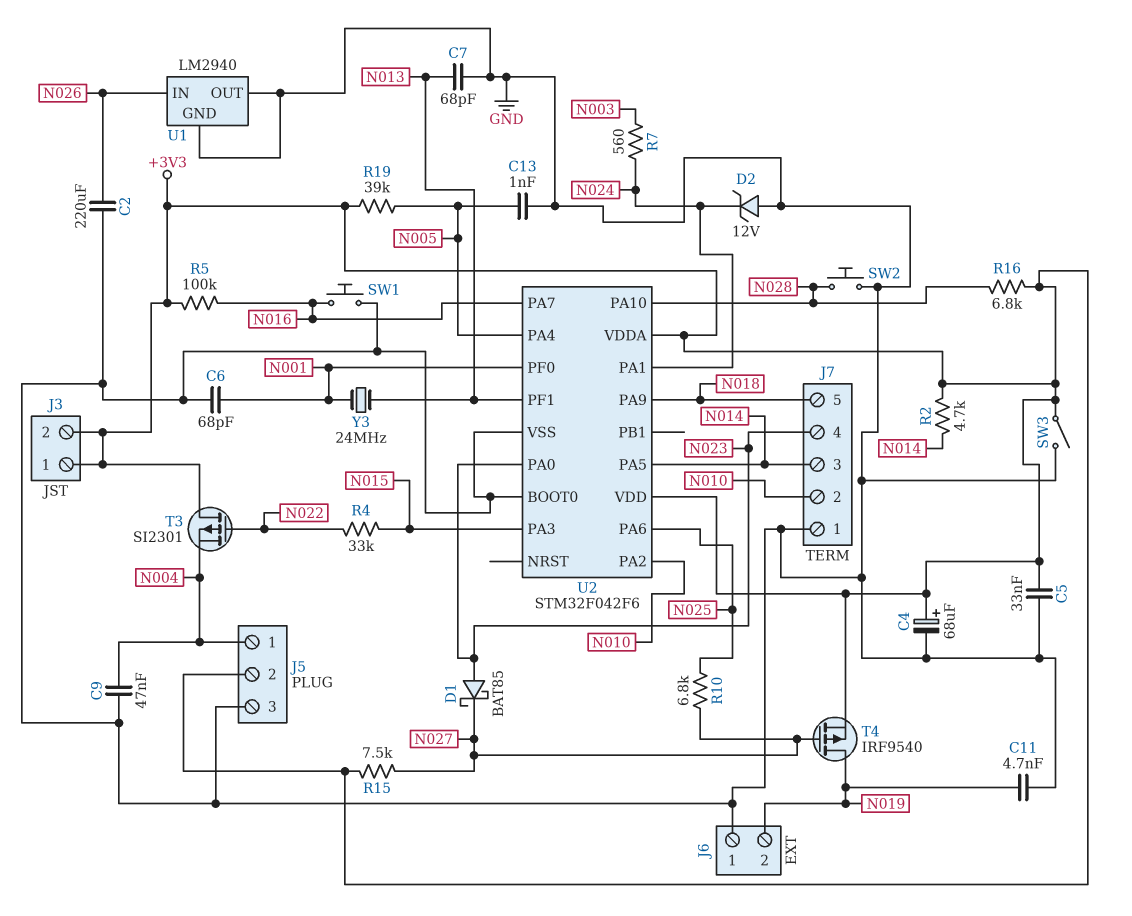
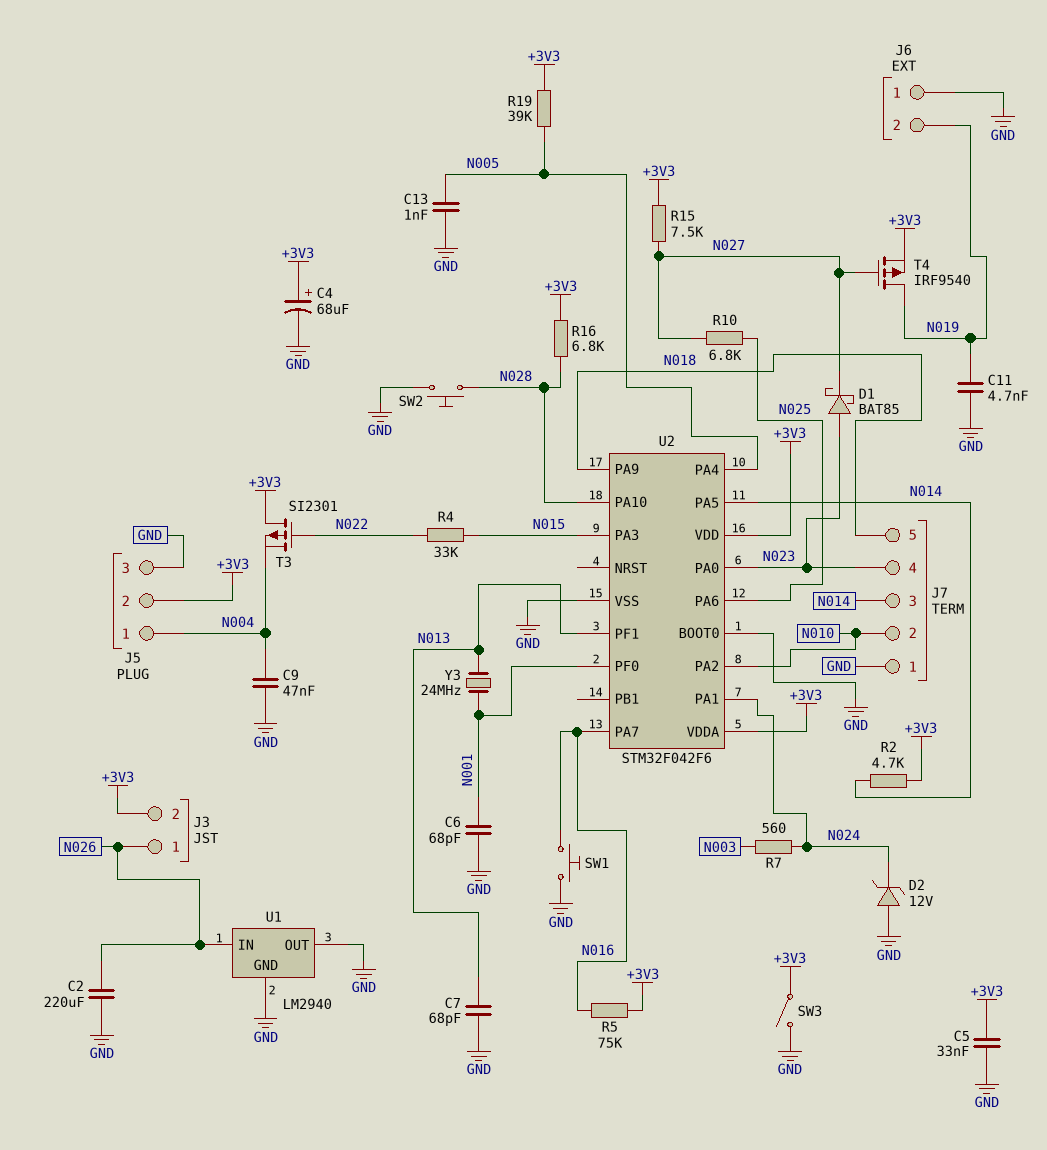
J3 pin 1: +3V3 -> N026
R5: 100k (+3V3, N016) -> 75k (+3V3, N016)

